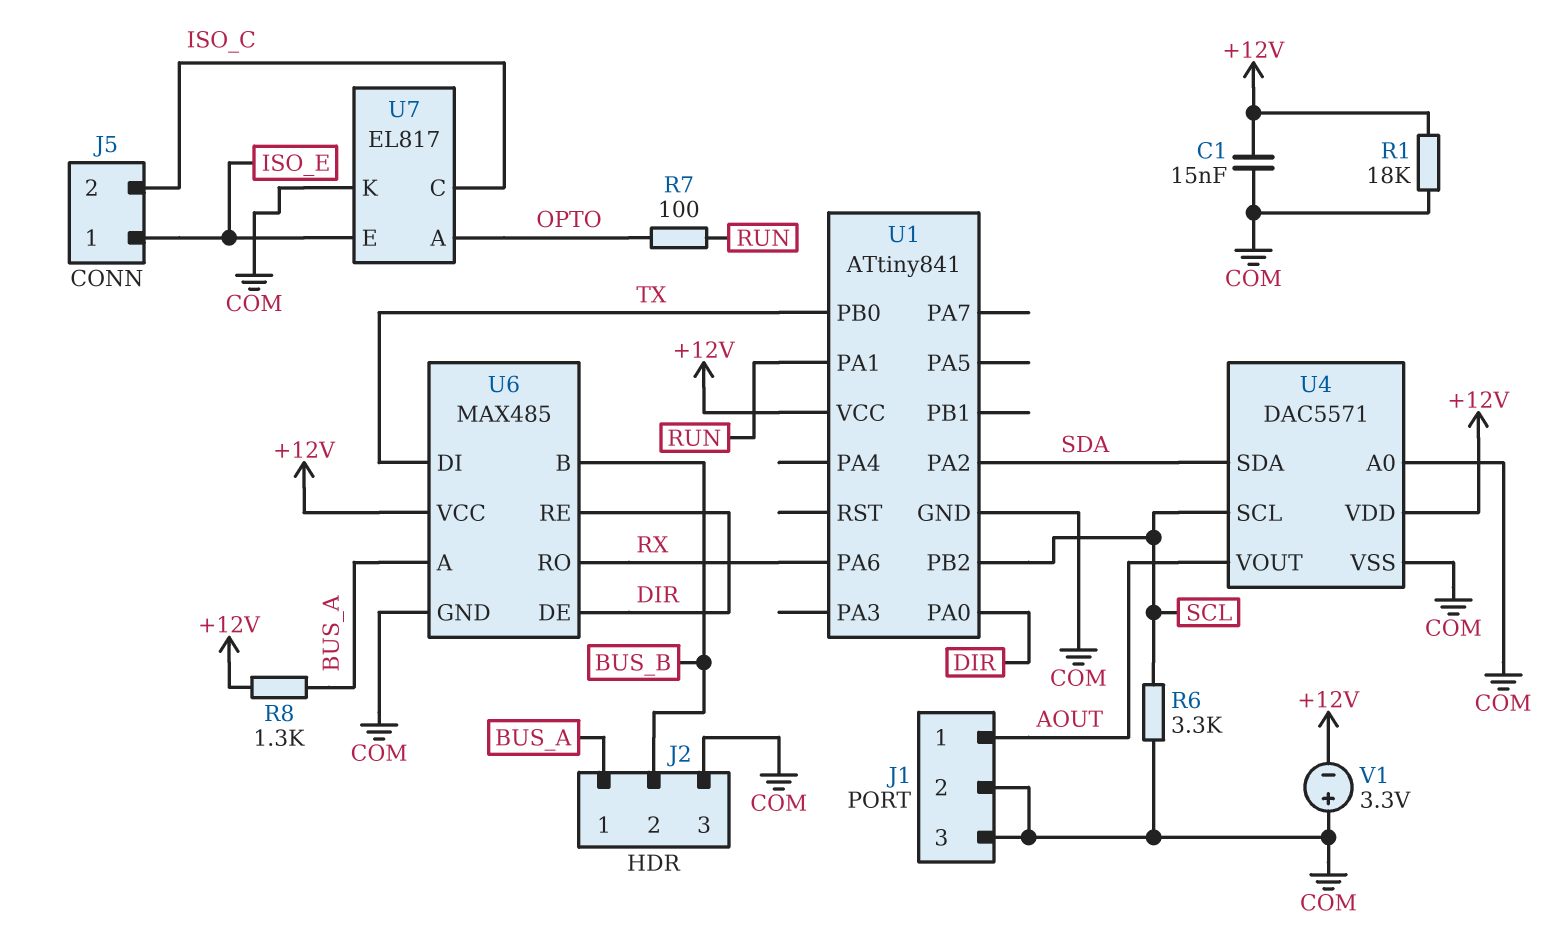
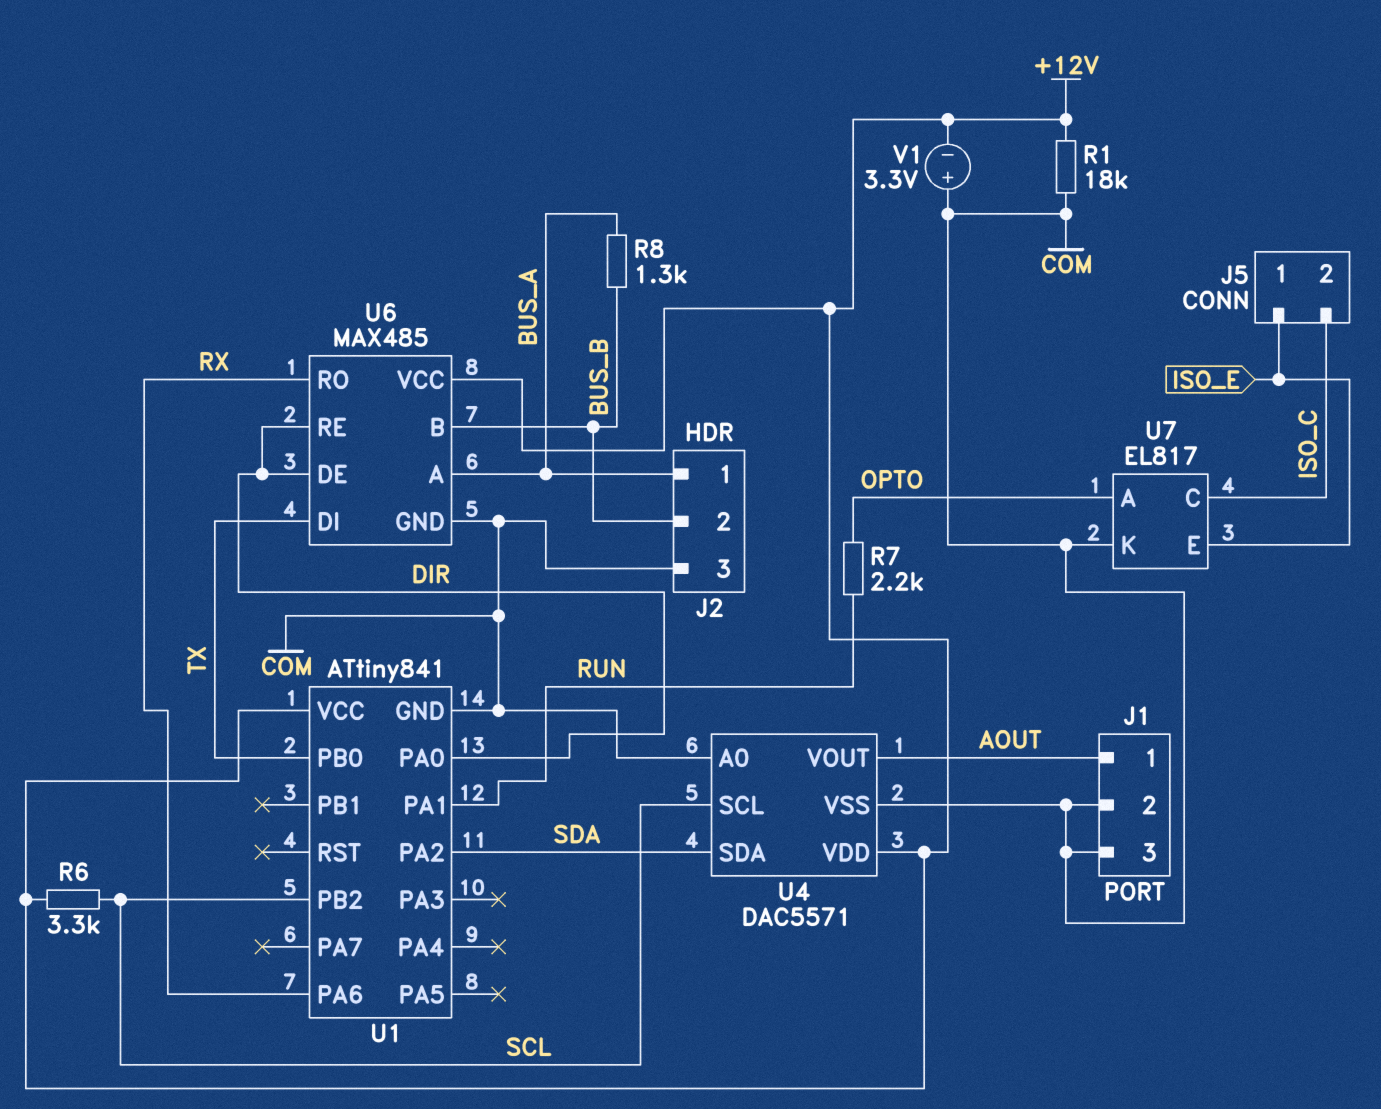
C1: 15nF (+12V, COM) -> none
R6: 3.3k (COM, SCL) -> 3.3k (+12V, SCL)
R7: 100 (OPTO, RUN) -> 2.2k (OPTO, RUN)
R8: 1.3k (+12V, BUS_A) -> 1.3k (BUS_A, BUS_B)

